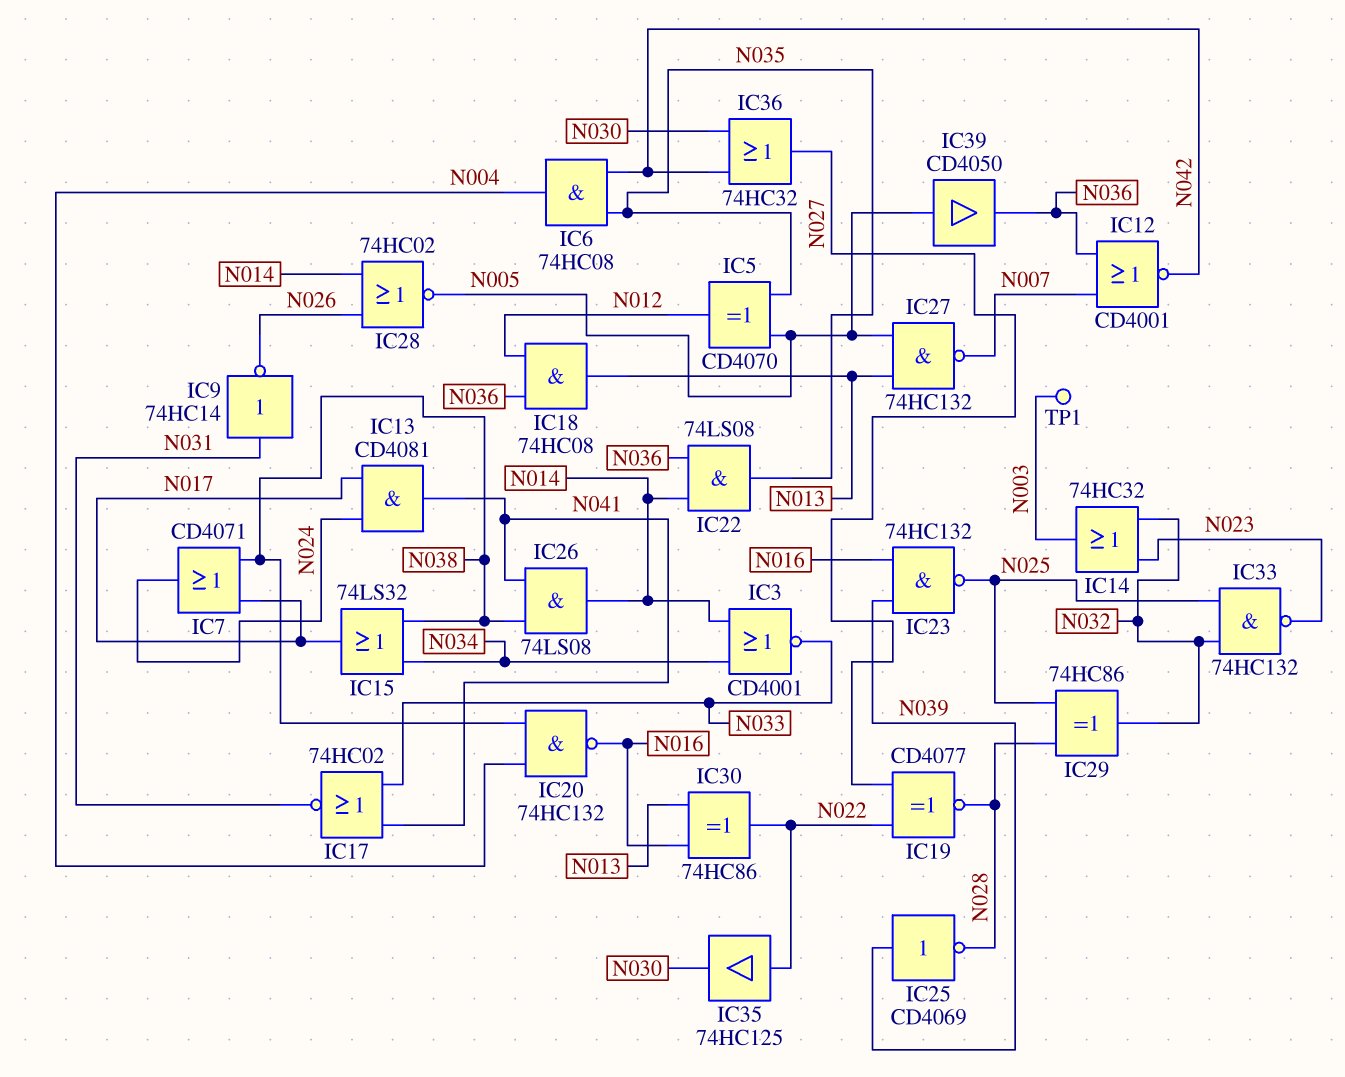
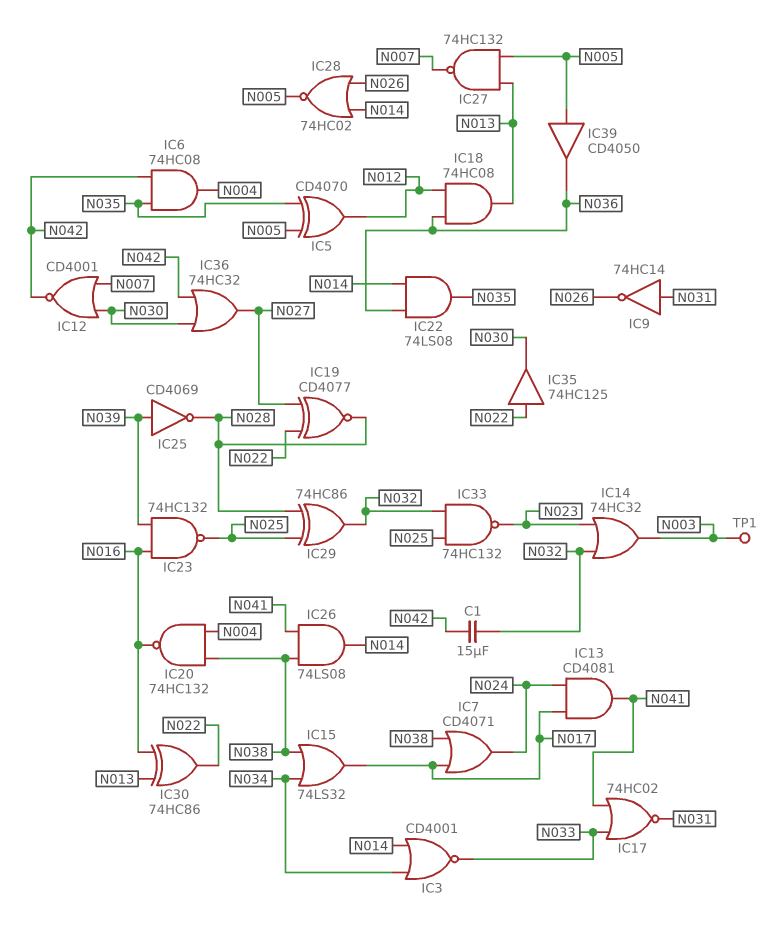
C1: none -> 15uF (N032, N042)
IC12: NOR CD4001 (in N007, in N036, out N042) -> NOR CD4001 (in N007, in N030, out N042)

